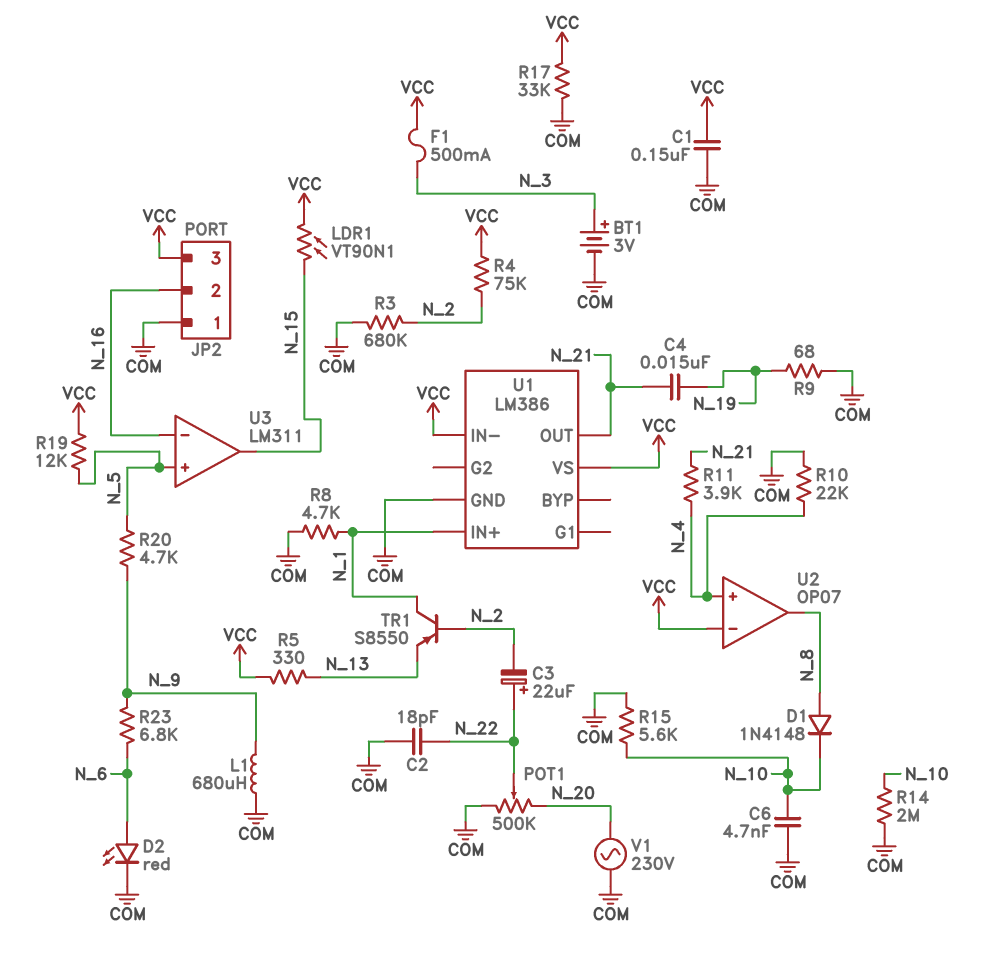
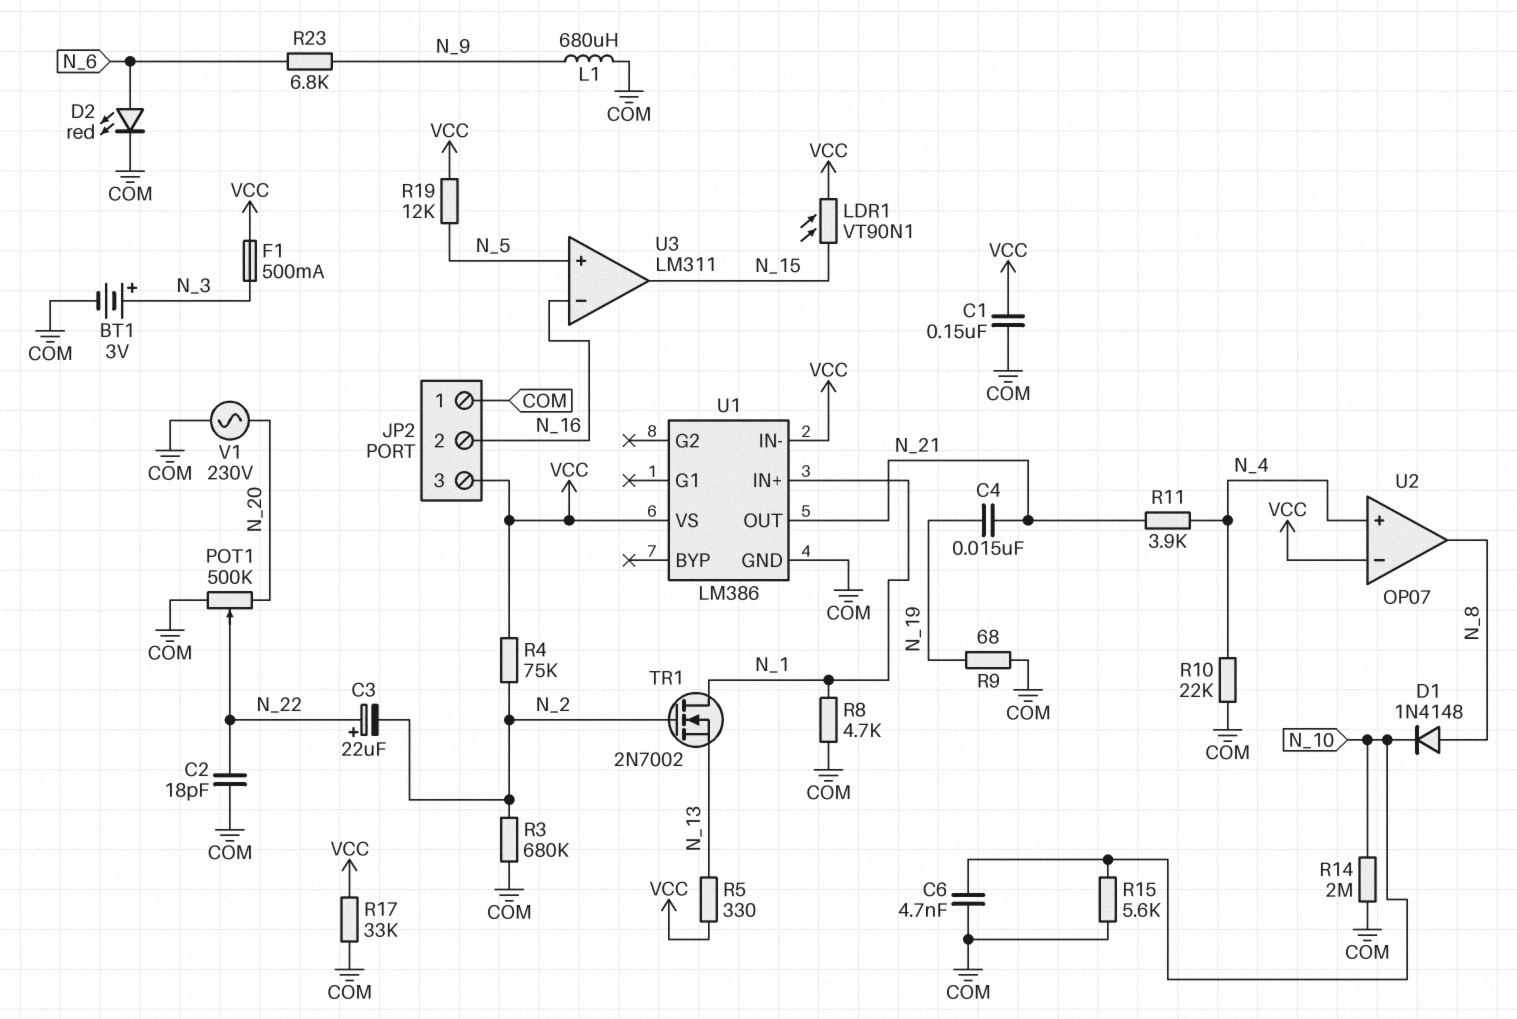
R20: 4.7k (N_5, N_9) -> none
TR1: PNP S8550 (B N_2, C N_1, E N_13) -> NMOS 2N7002 (G N_2, D N_1, S N_13)

